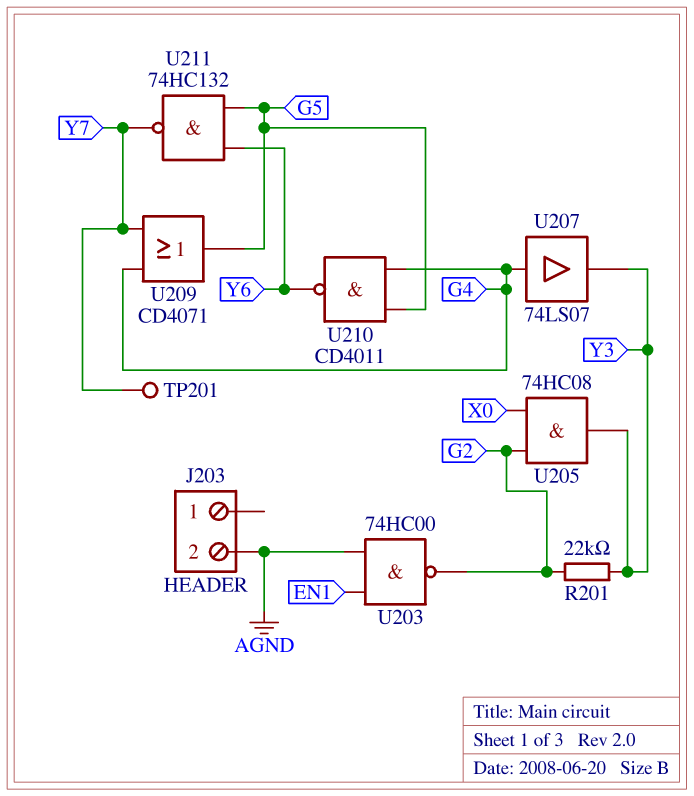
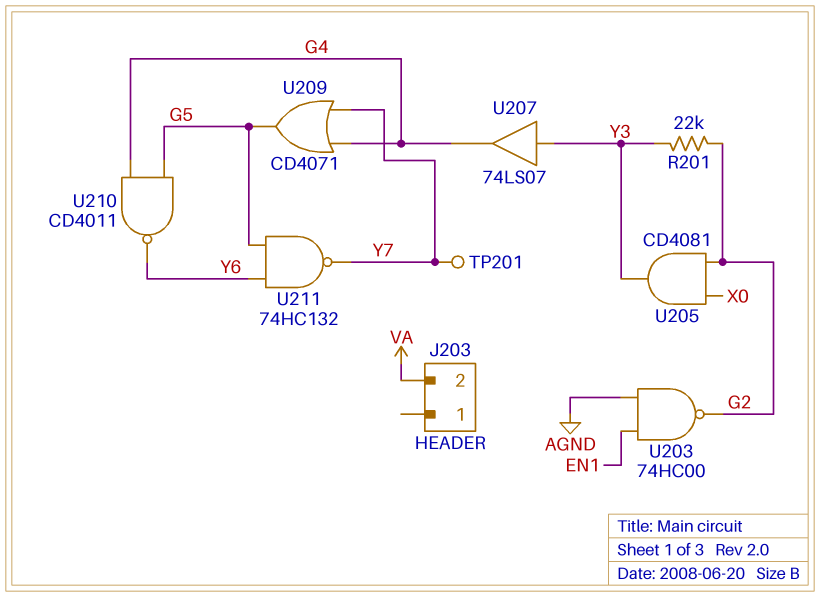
J203 pin 2: AGND -> VA
U205: AND 74HC08 (in G2, in X0, out Y3) -> AND CD4081 (in G2, in X0, out Y3)
U207: buffer 74LS07 (in G4, out Y3) -> buffer 74LS07 (in Y3, out G4)

